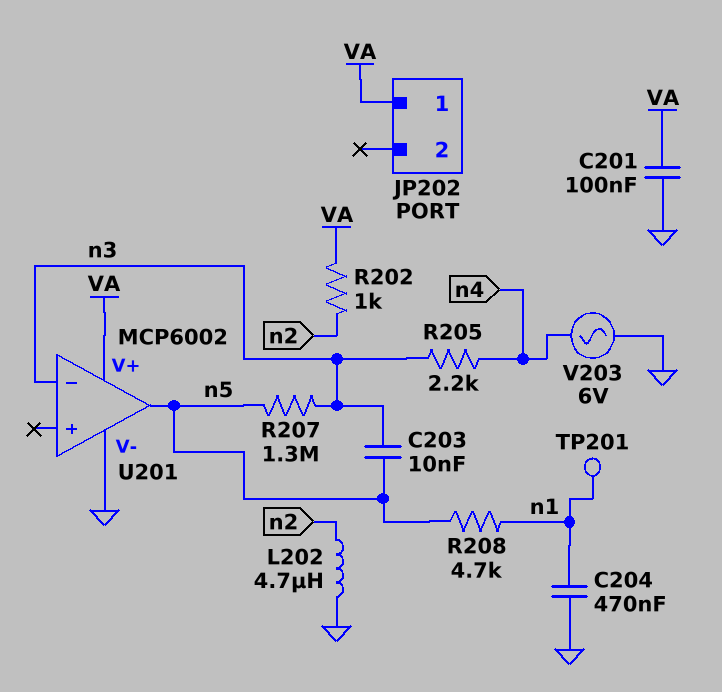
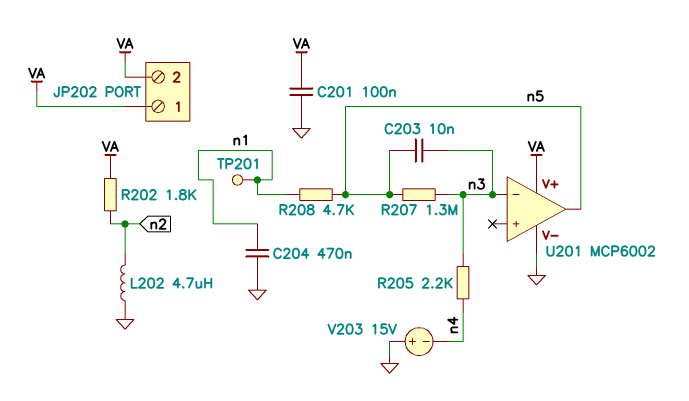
JP202 pin 2: none -> VA
R202: 1k (VA, n2) -> 1.8k (VA, n2)
V203: AC 6V (GND, n4) -> 15V (plus GND, minus n4)

